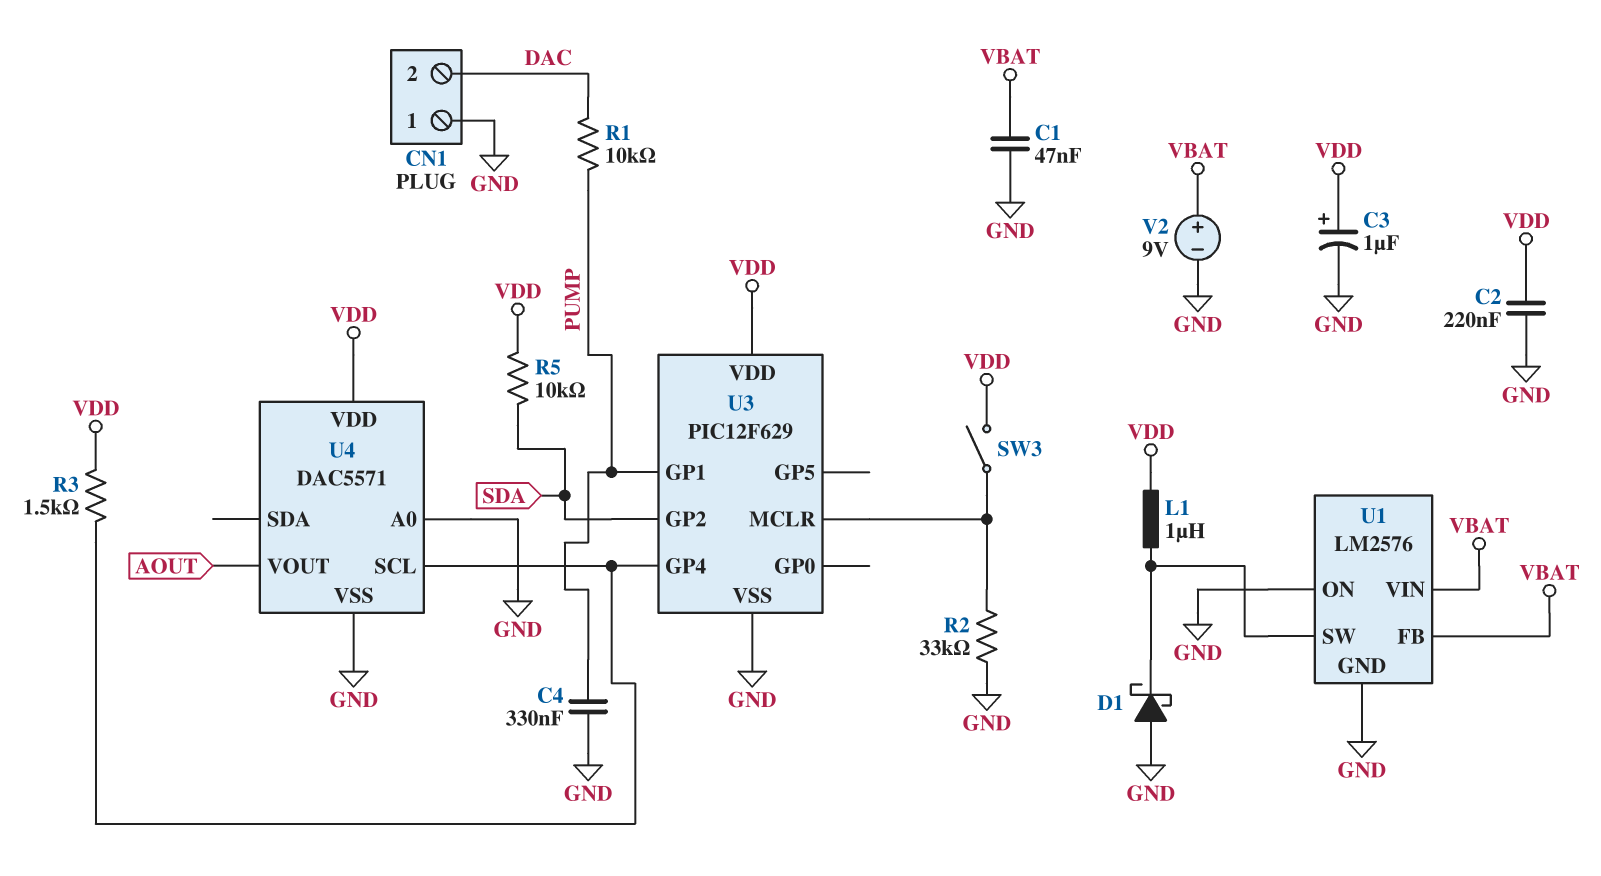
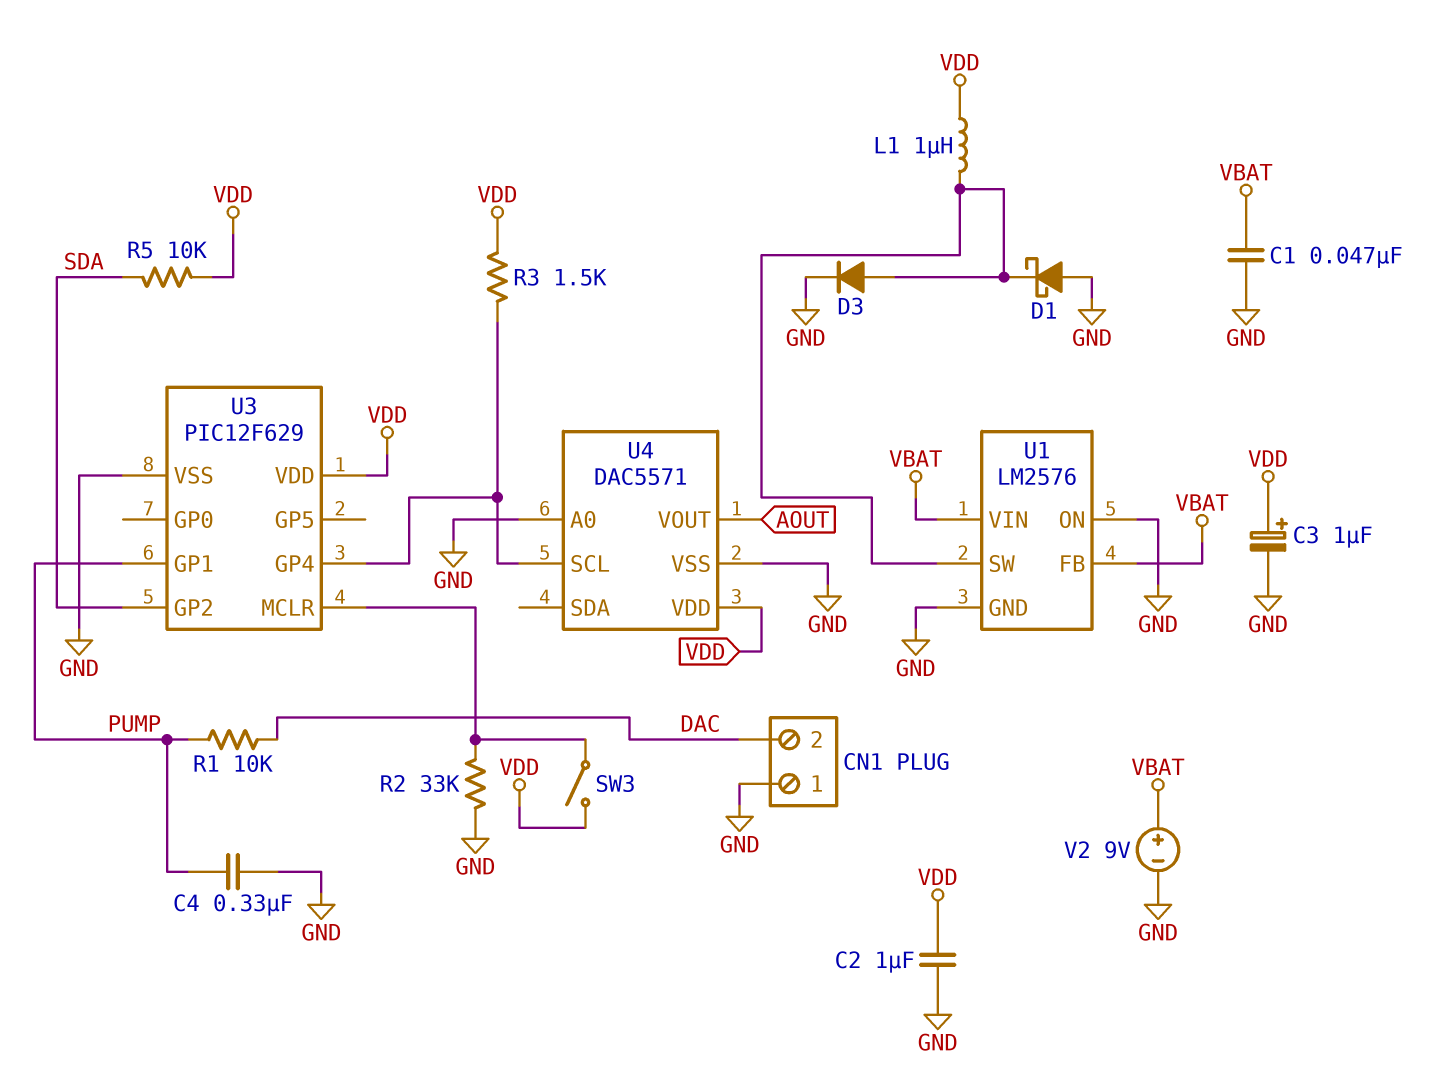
C2: 220nF (GND, VDD) -> 1uF (GND, VDD)
D3: none -> diode (A U1/SW, K GND)

